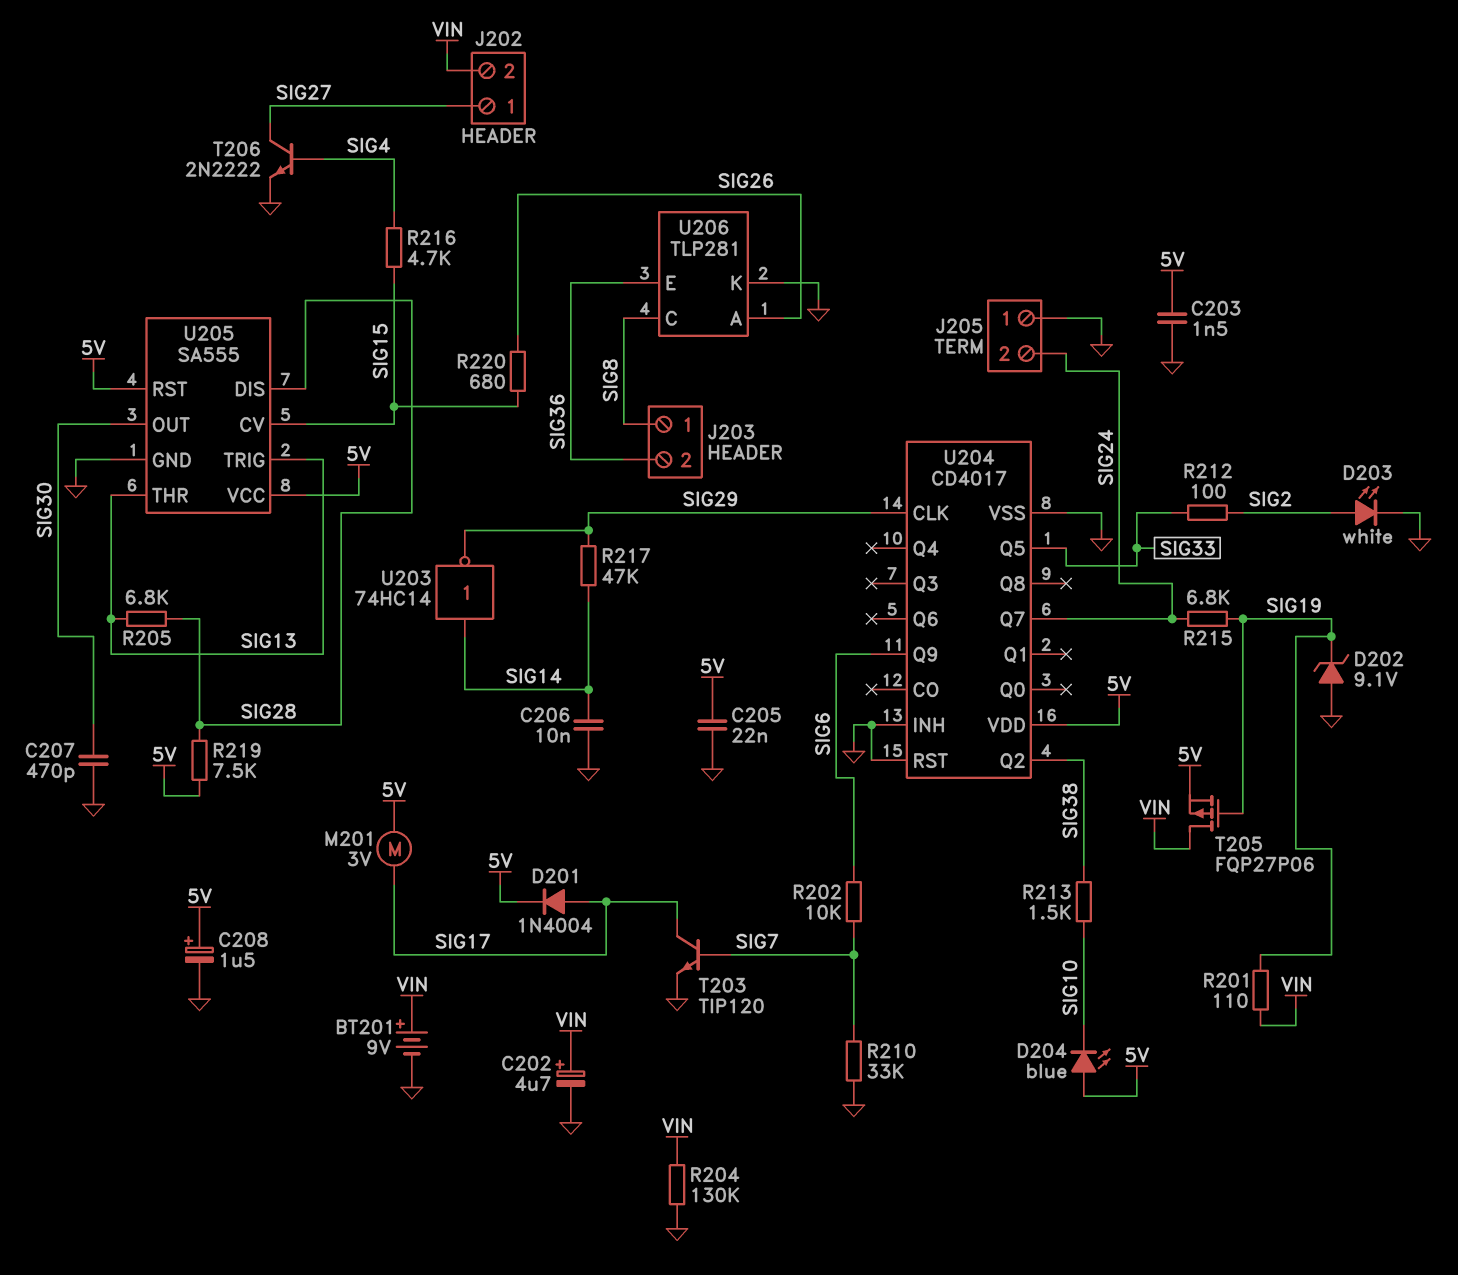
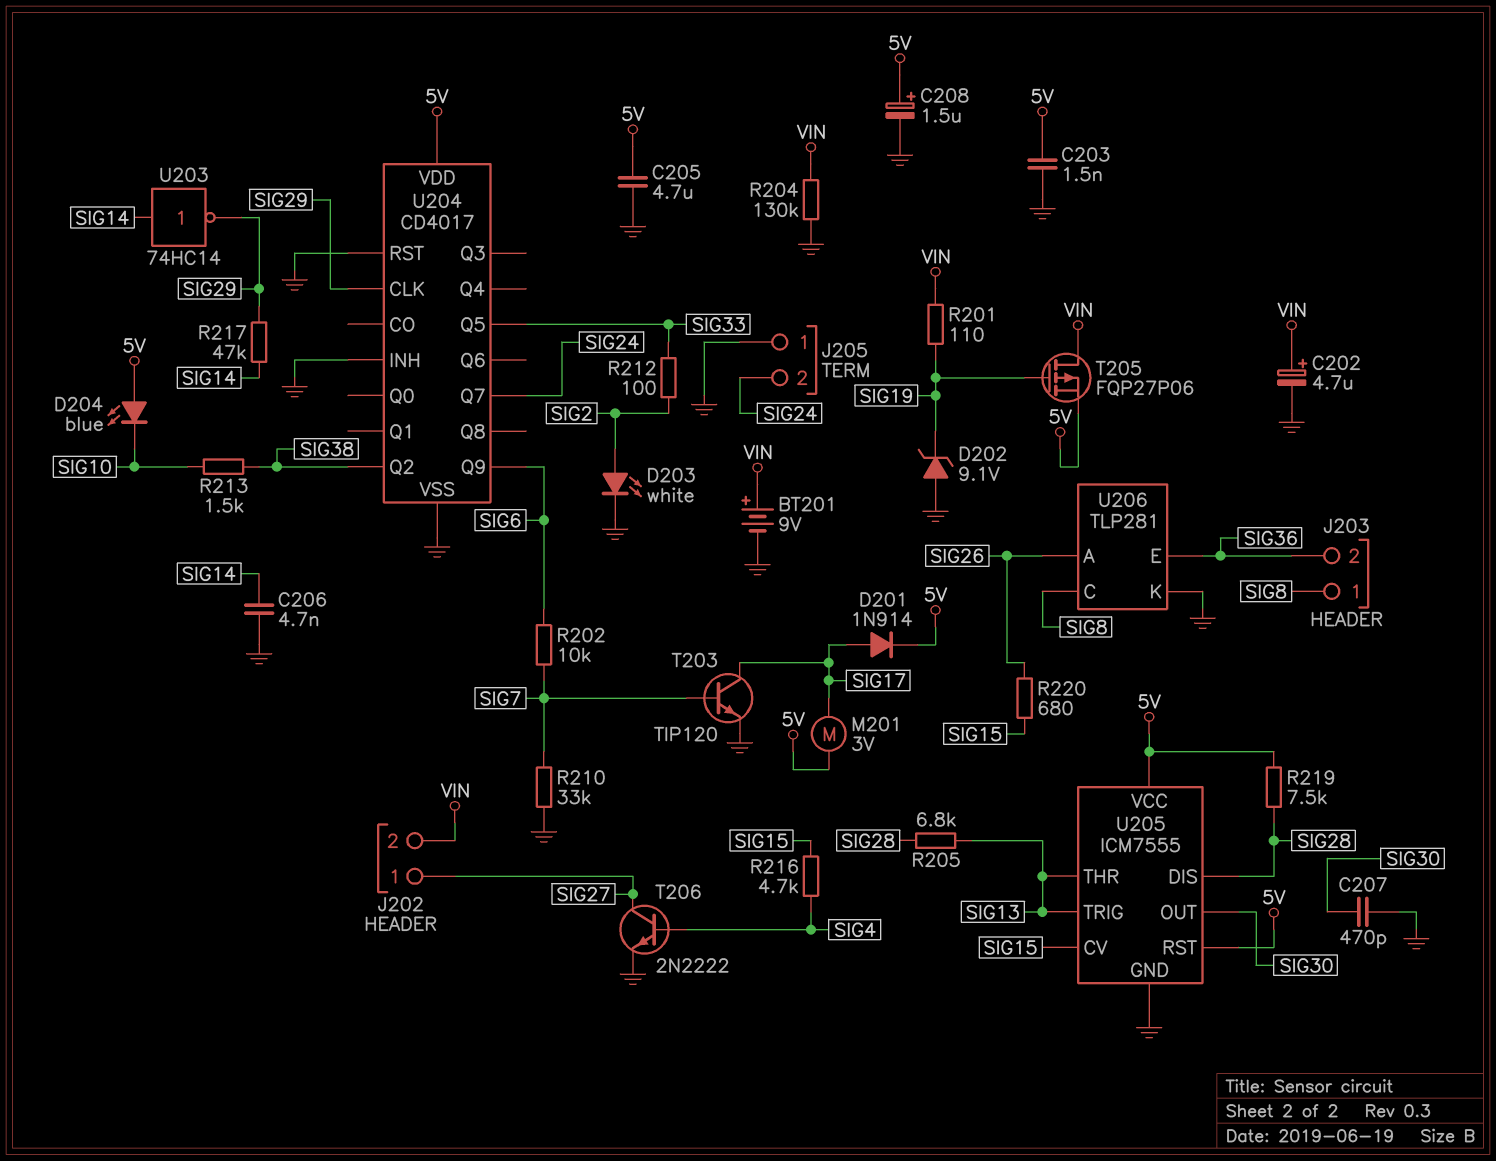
C205: 22nF (5V, GND) -> 4.7uF (5V, GND)
C206: 10nF (GND, SIG14) -> 4.7nF (GND, SIG14)
D201: diode 1N4004 (A SIG17, K 5V) -> diode 1N914 (A SIG17, K 5V)
R215: 6.8k (SIG19, SIG24) -> none
U205: SA555 -> ICM7555

